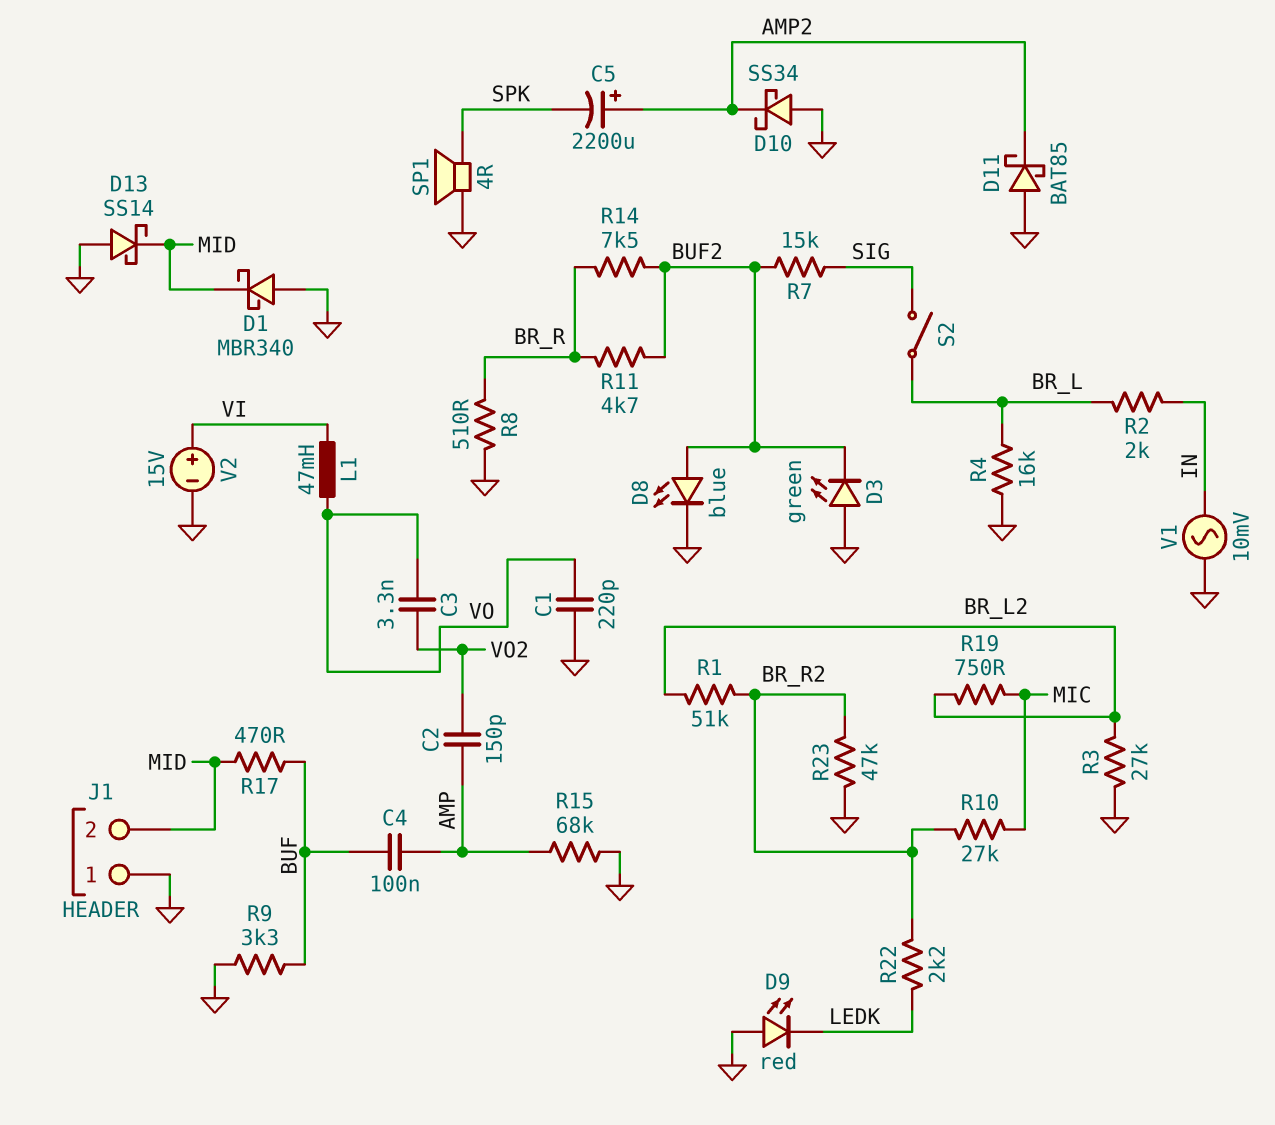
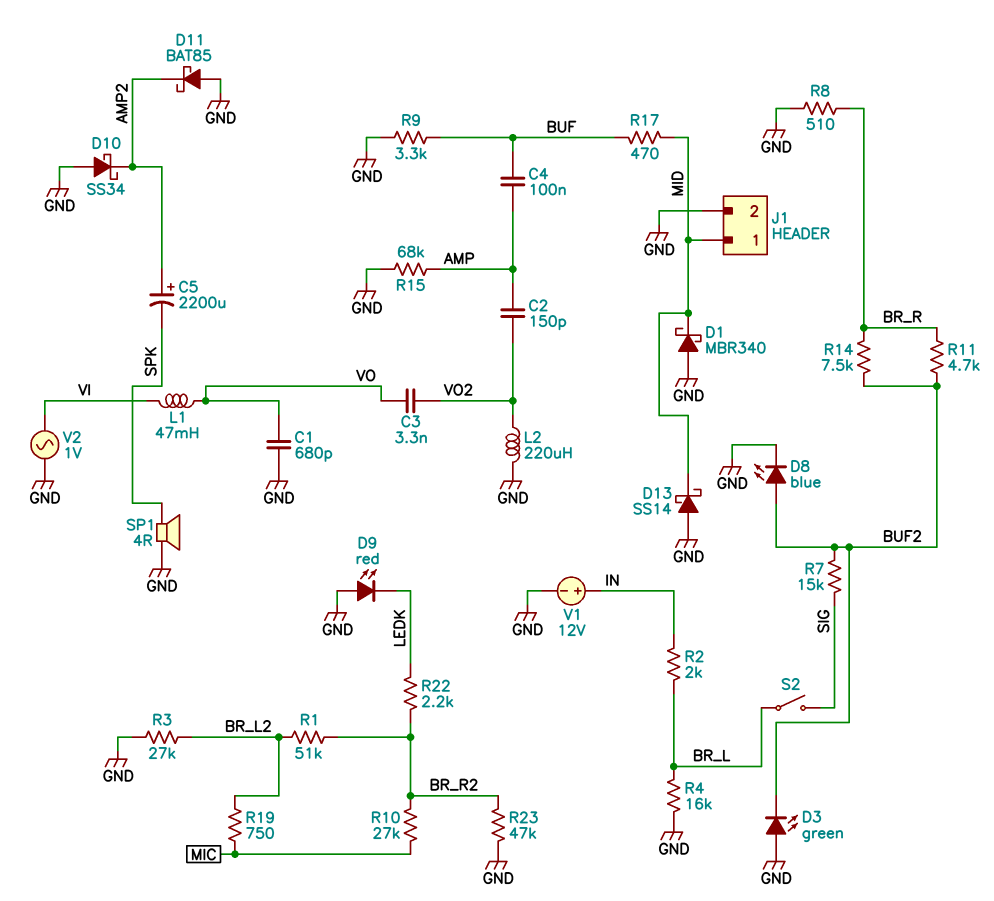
C1: 220pF (GND, VO) -> 680pF (GND, VO)
J1 pin 1: GND -> MID
J1 pin 2: MID -> GND
L2: none -> 220uH (GND, VO2)
V1: AC 10mV (GND, IN) -> 12V (plus IN, minus GND)
V2: 15V (plus VI, minus GND) -> AC 1V (GND, VI)

